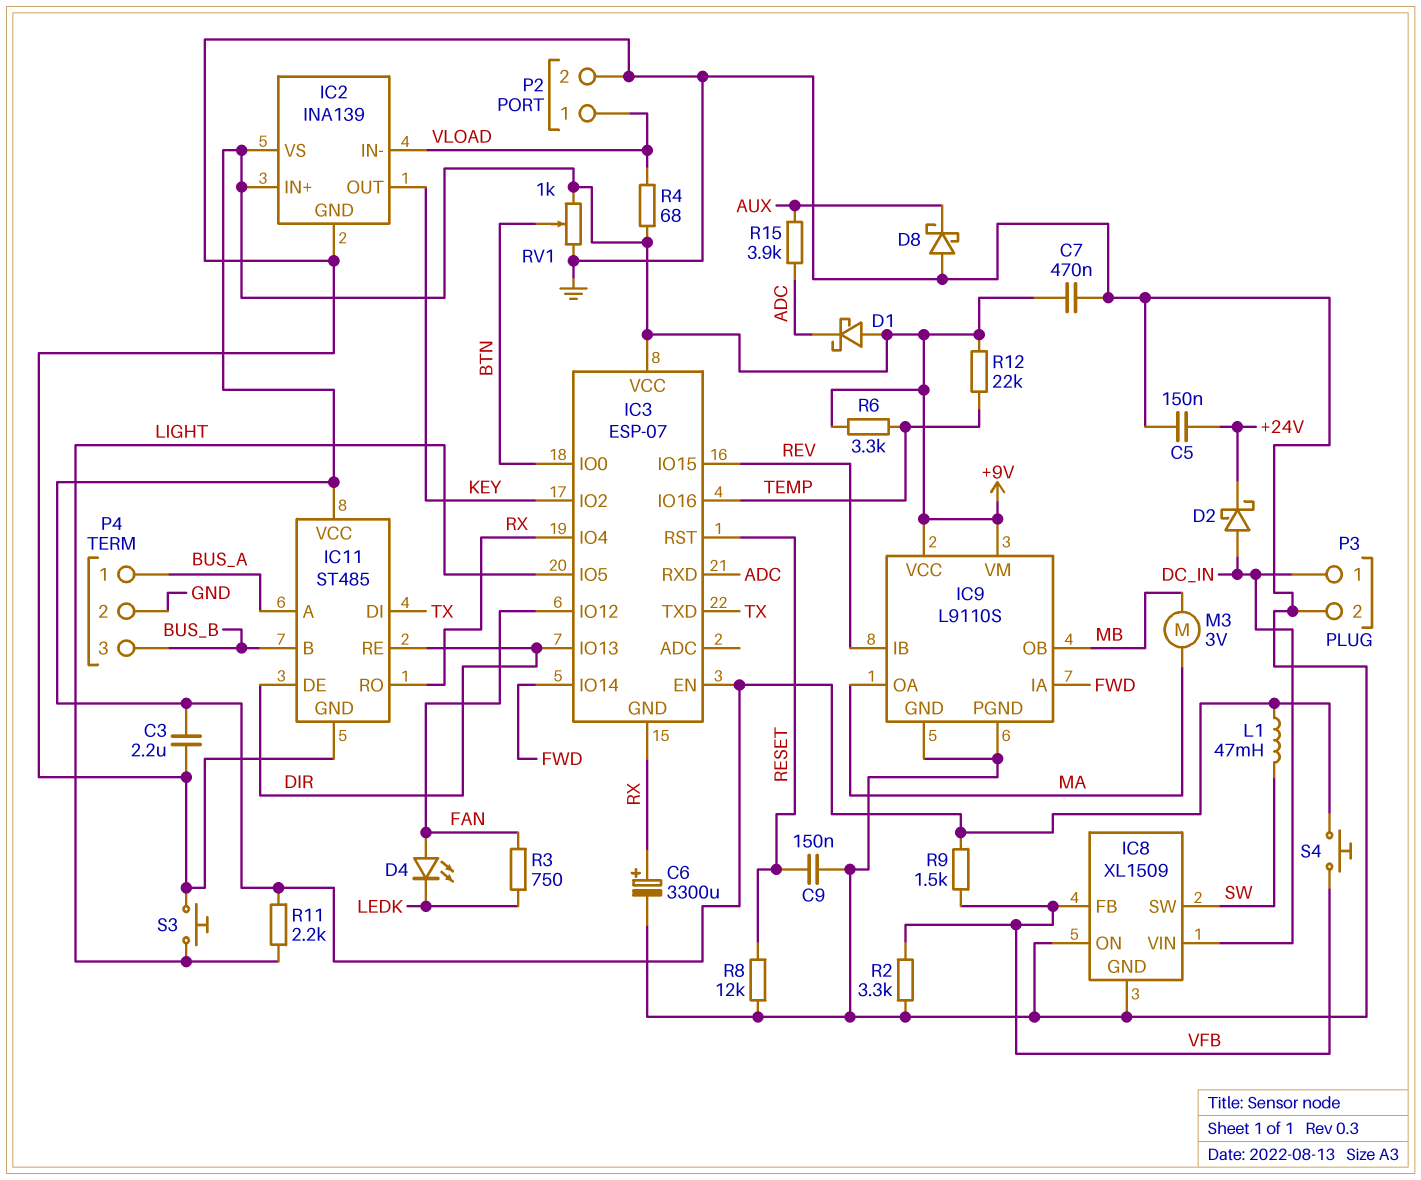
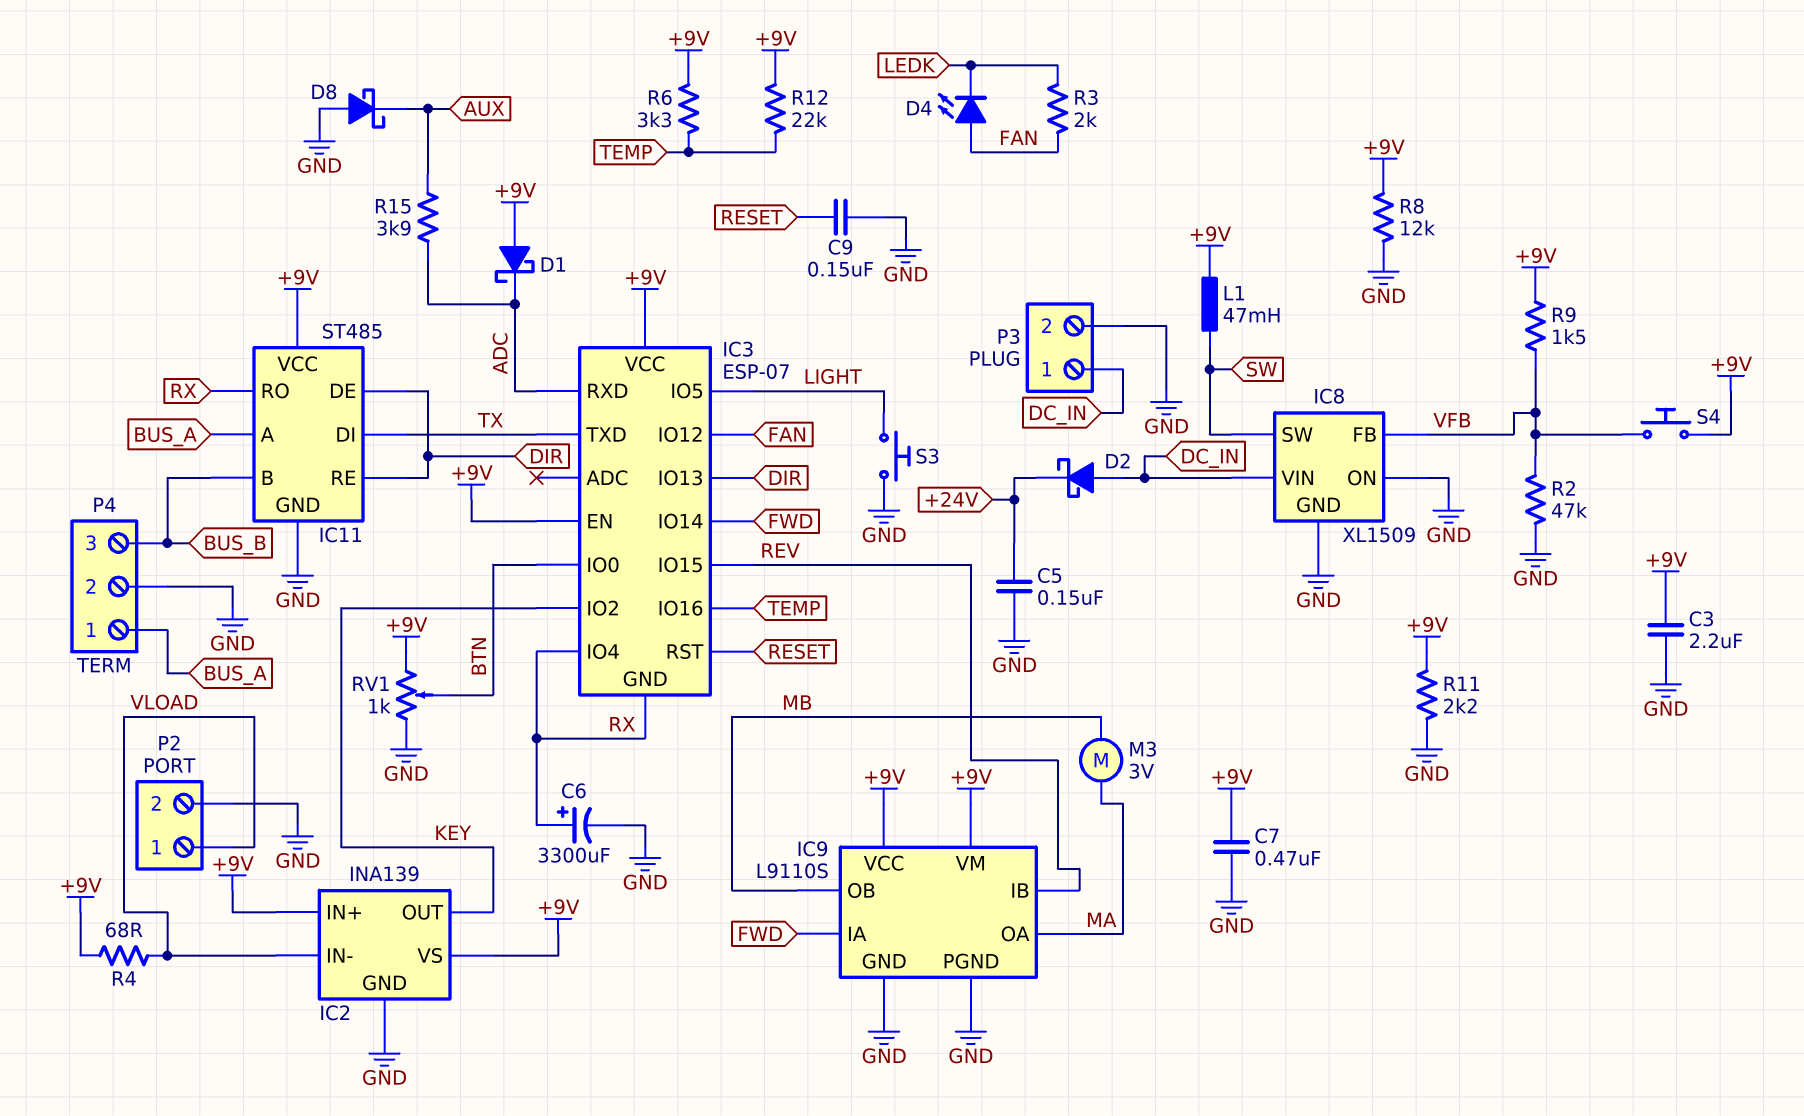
R2: 3.3k (GND, VFB) -> 47k (GND, VFB)
R3: 750 (FAN, LEDK) -> 2k (FAN, LEDK)
R8: 12k (GND, RESET) -> 12k (+9V, GND)
R11: 2.2k (+9V, LIGHT) -> 2.2k (+9V, GND)

